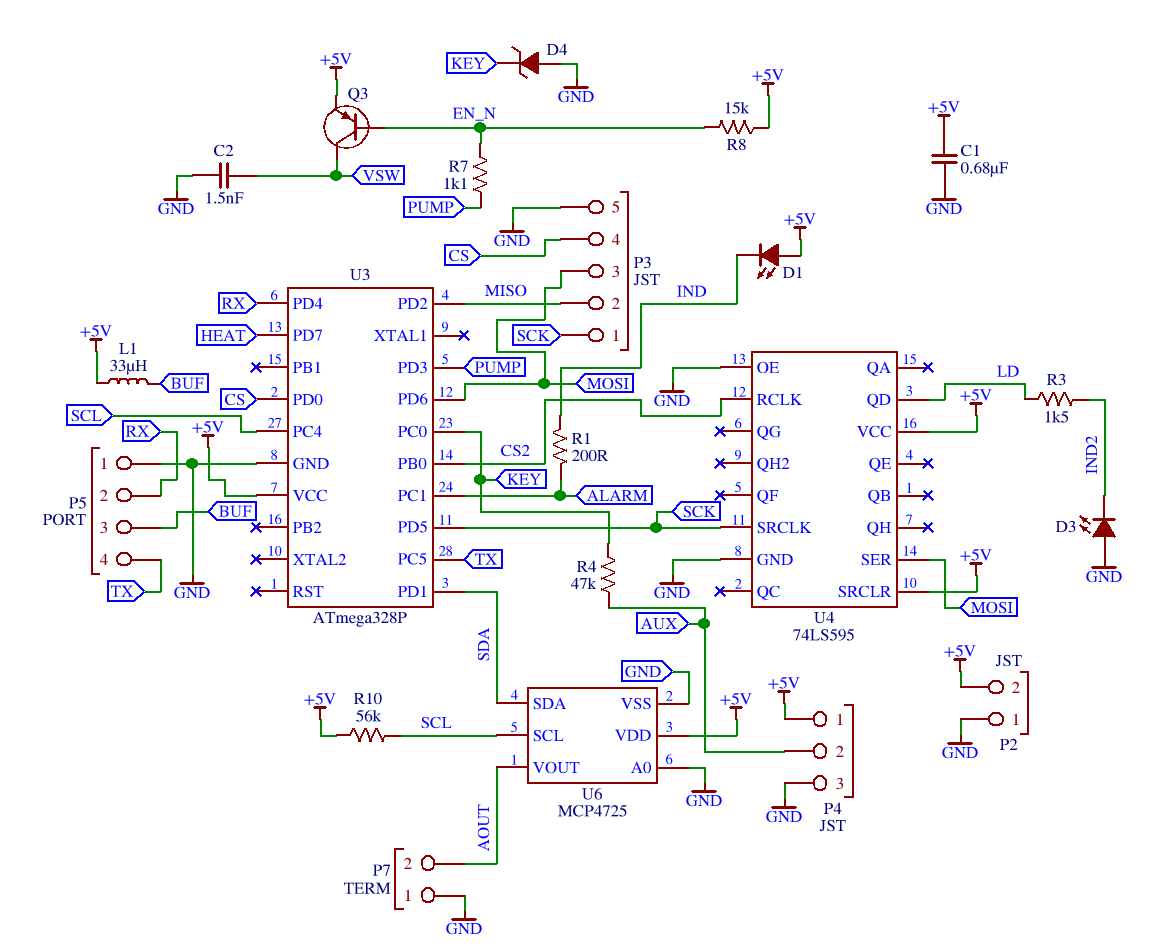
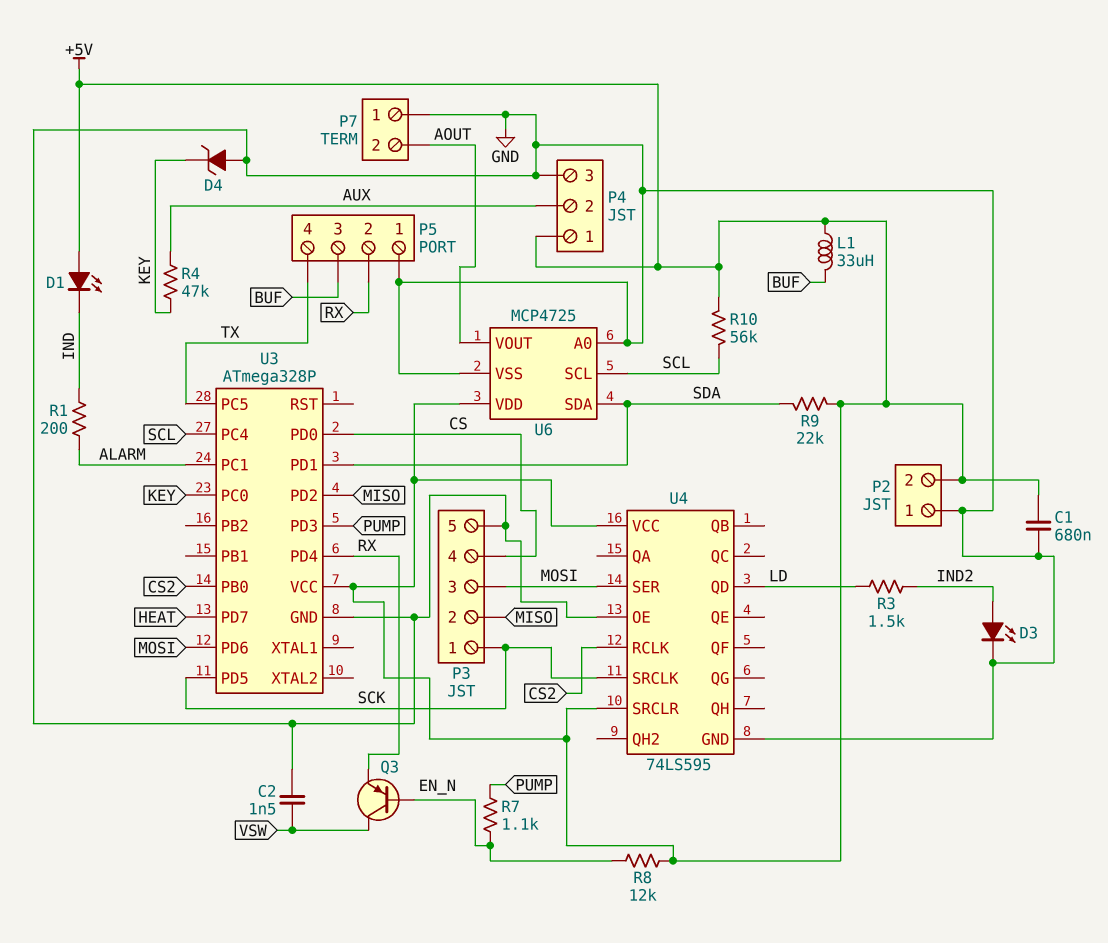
D3: LED (A GND, K IND2) -> LED (A IND2, K GND)
Q3: PNP (B EN_N, C VSW, E +5V) -> PNP (B EN_N, C VSW, E RX)
R8: 15k (+5V, EN_N) -> 12k (+5V, EN_N)
R9: none -> 22k (+5V, SDA)

